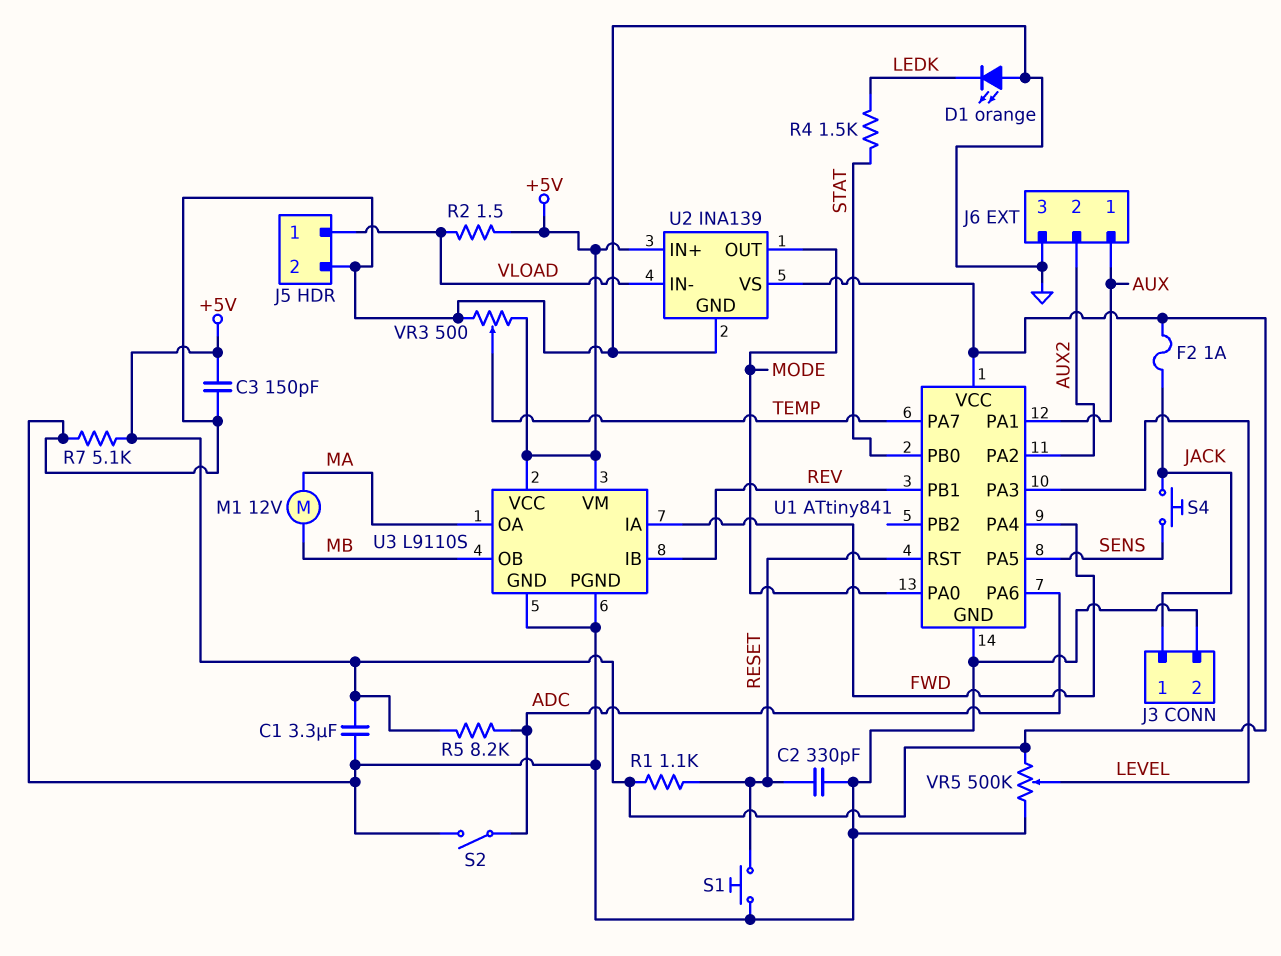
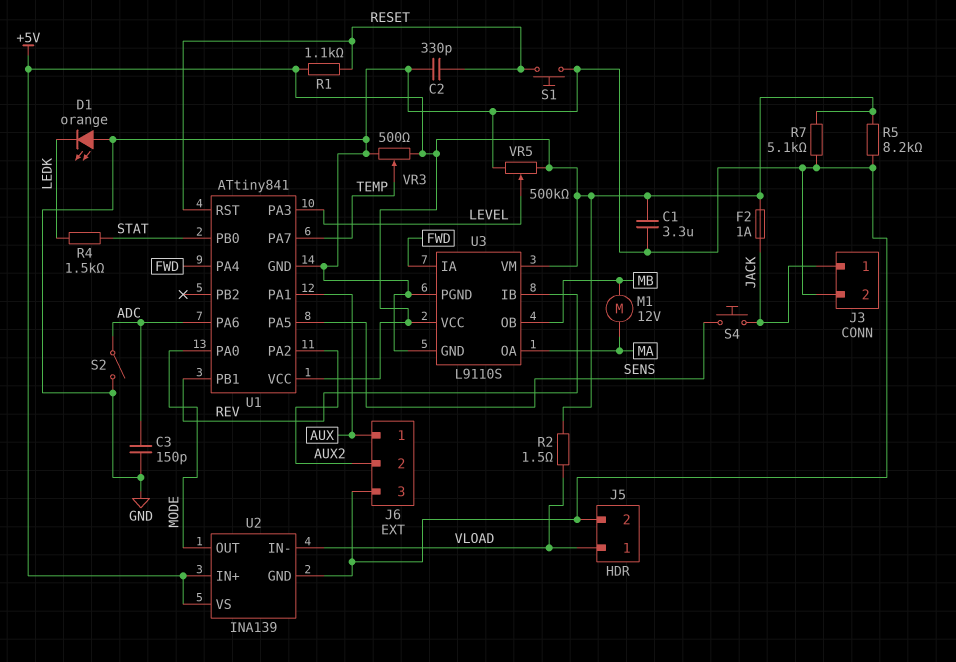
C3: 150pF (+5V, GND) -> 150pF (ADC, GND)
R5: 8.2k (+5V, ADC) -> 8.2k (+5V, GND)

